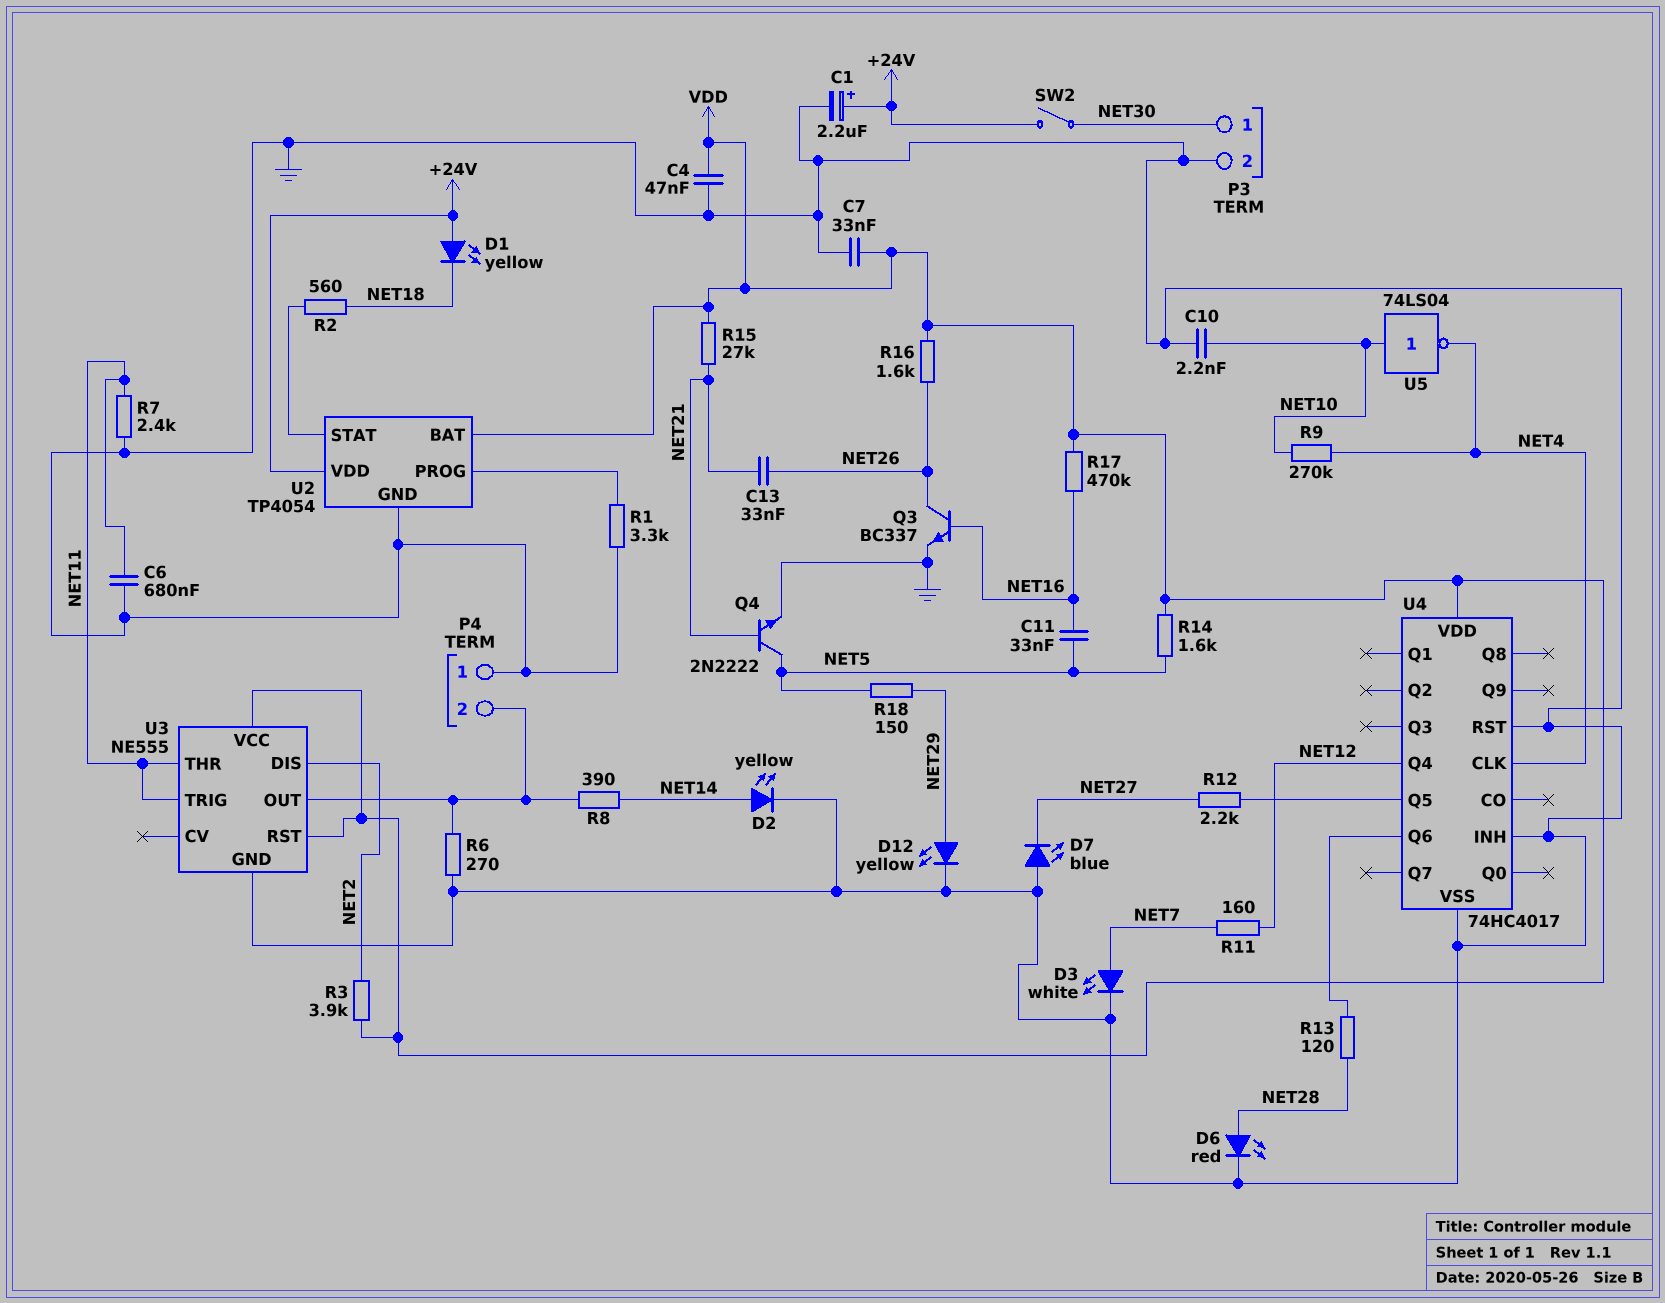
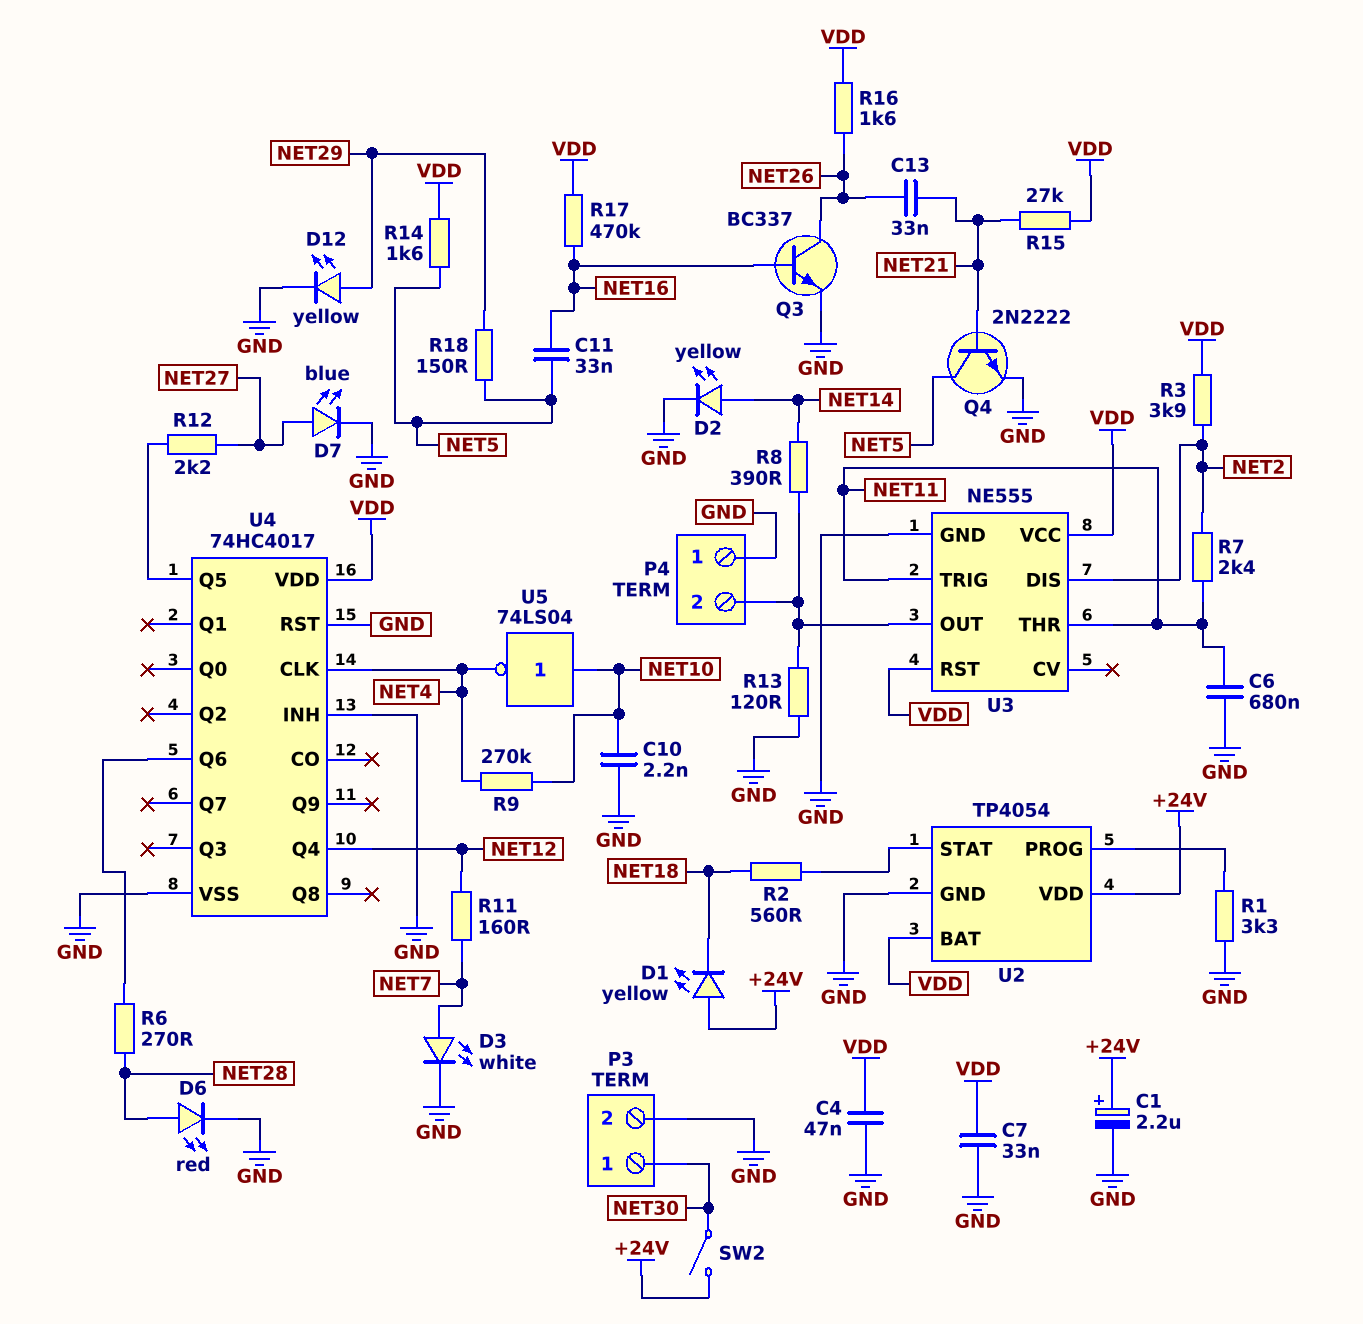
D7: LED blue (A GND, K NET27) -> LED blue (A NET27, K GND)
R6: 270 (GND, P4/2) -> 270 (NET28, U4/Q6)
R7: 2.4k (GND, NET11) -> 2.4k (NET2, NET11)
R13: 120 (NET28, U4/Q6) -> 120 (GND, P4/2)

